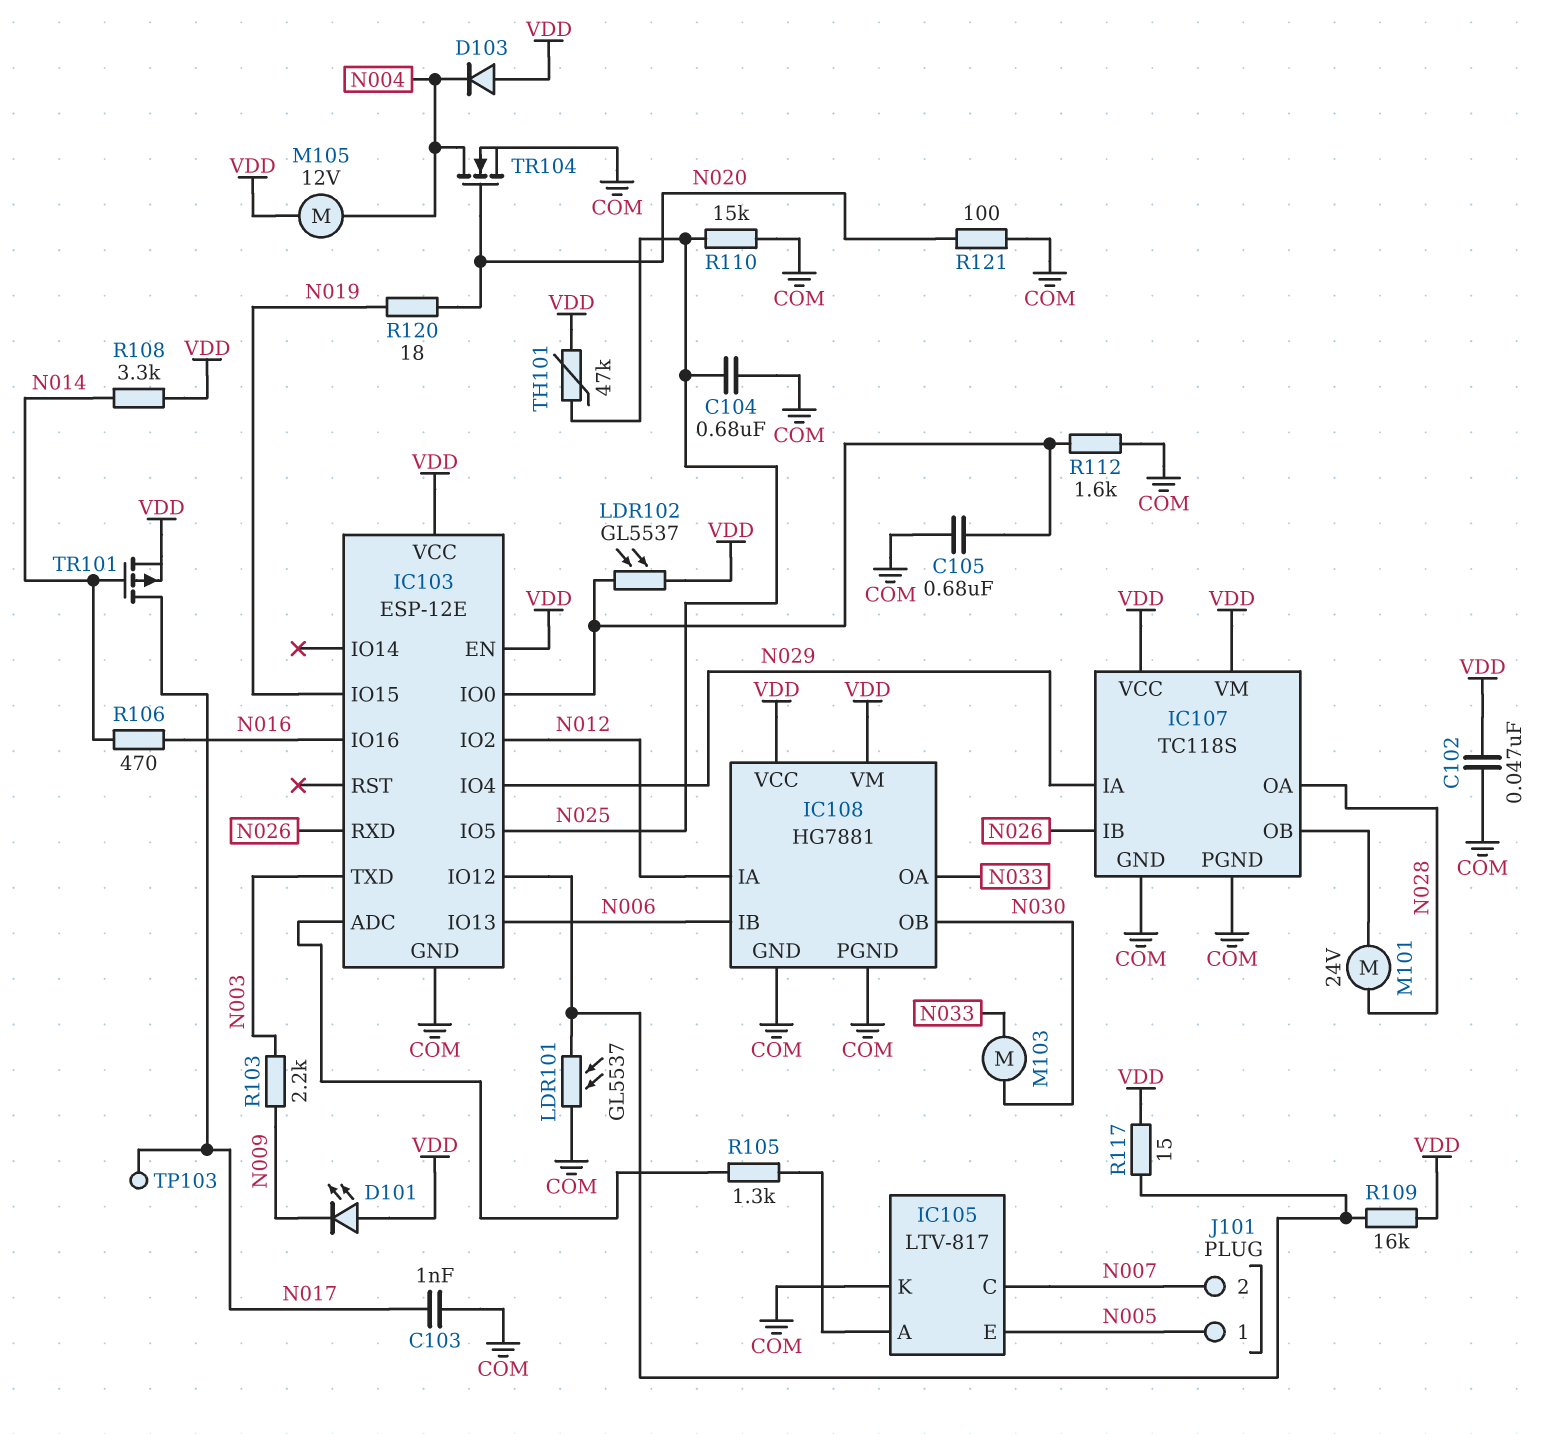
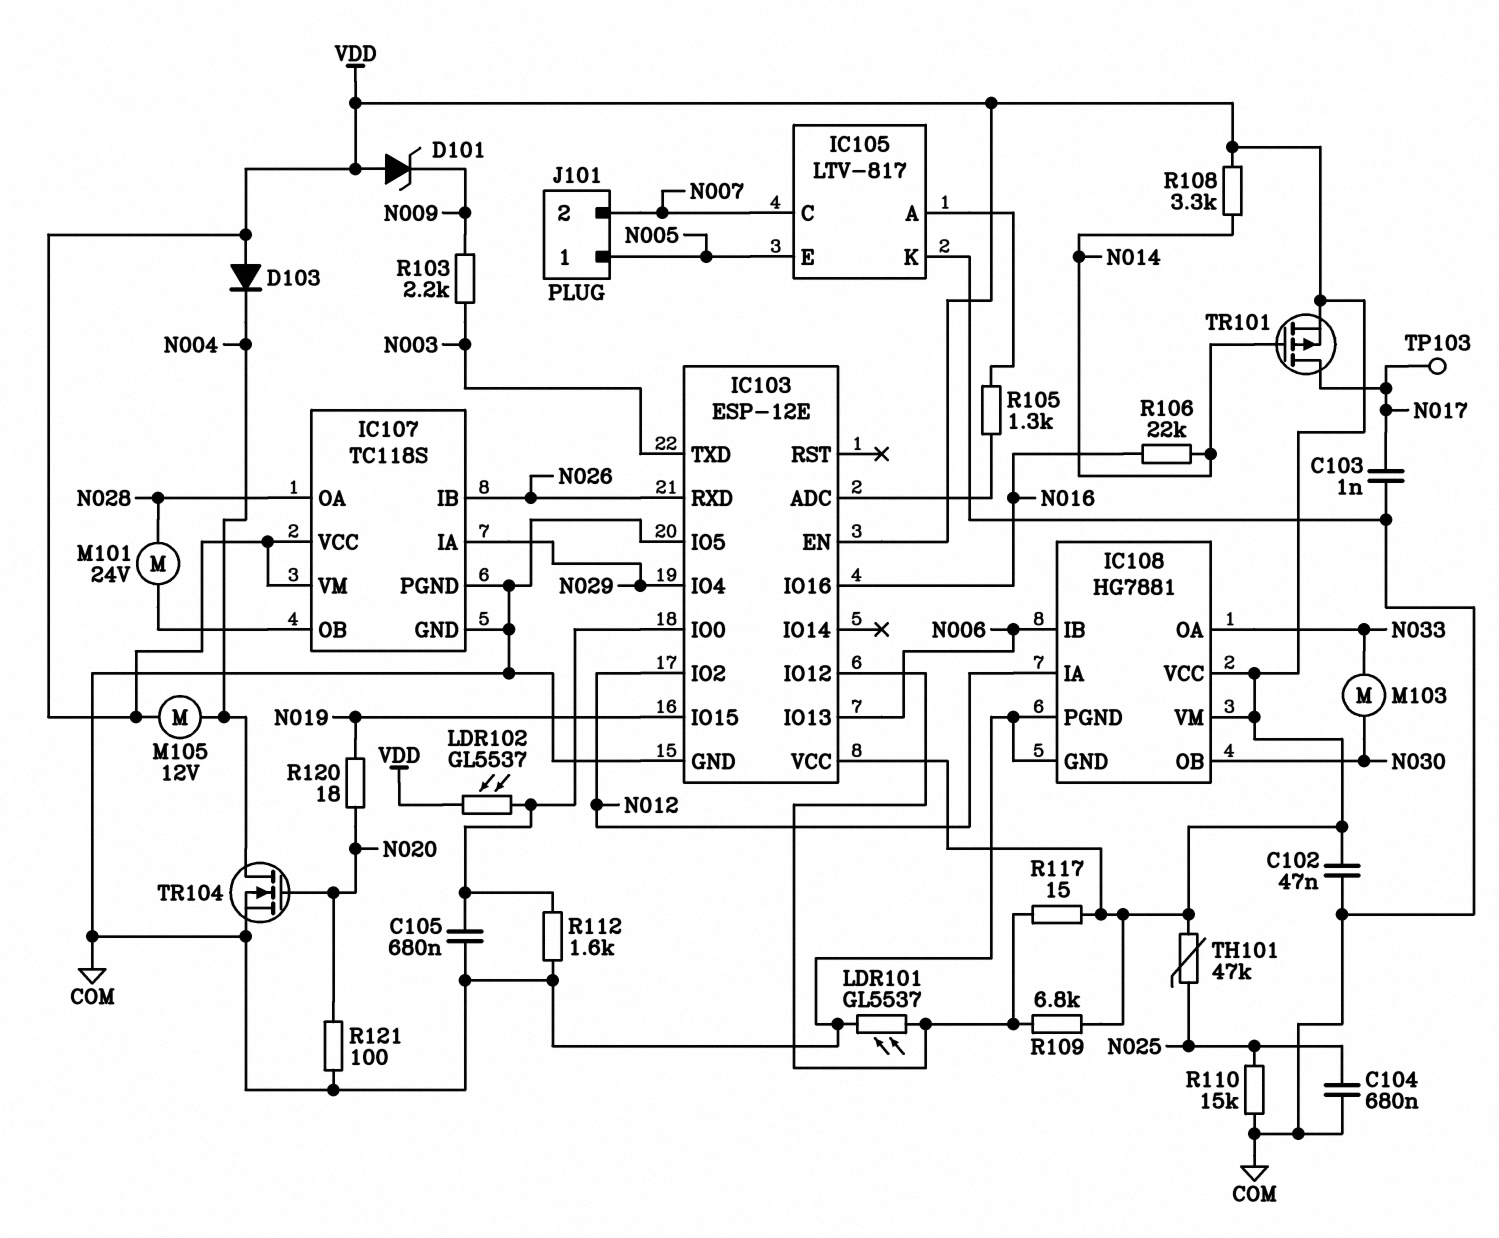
D101: LED (A VDD, K N009) -> zener (A VDD, K N009)
IC103 pin IO5: N025 -> COM
R106: 470 (N014, N016) -> 22k (N014, N016)
R109: 16k (IC103/IO12, VDD) -> 6.8k (IC103/IO12, VDD)

